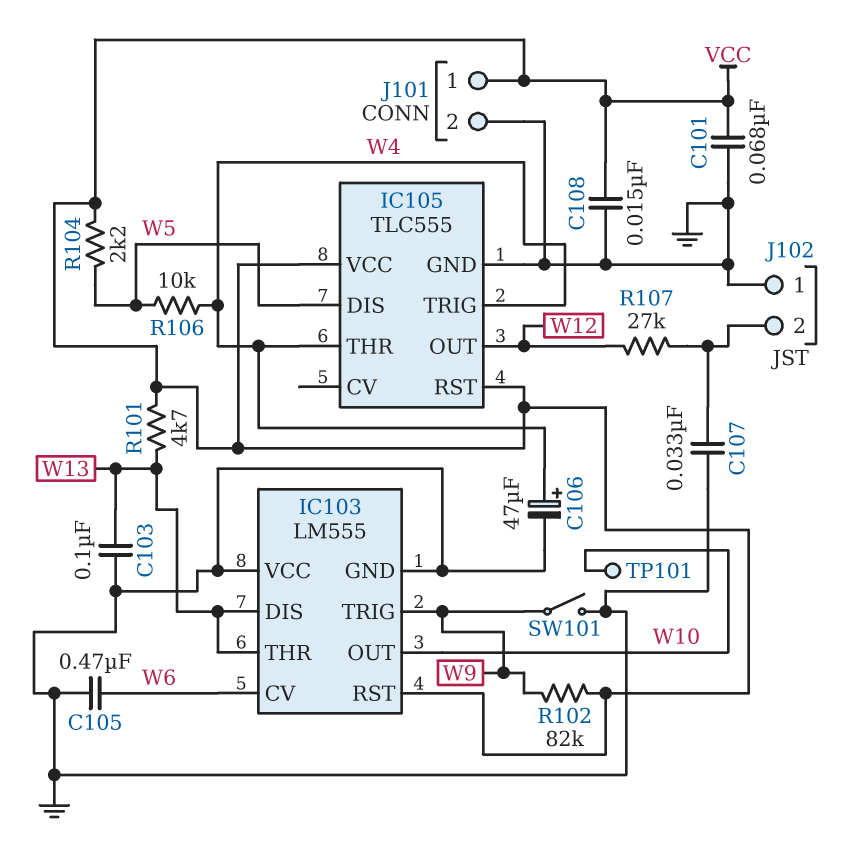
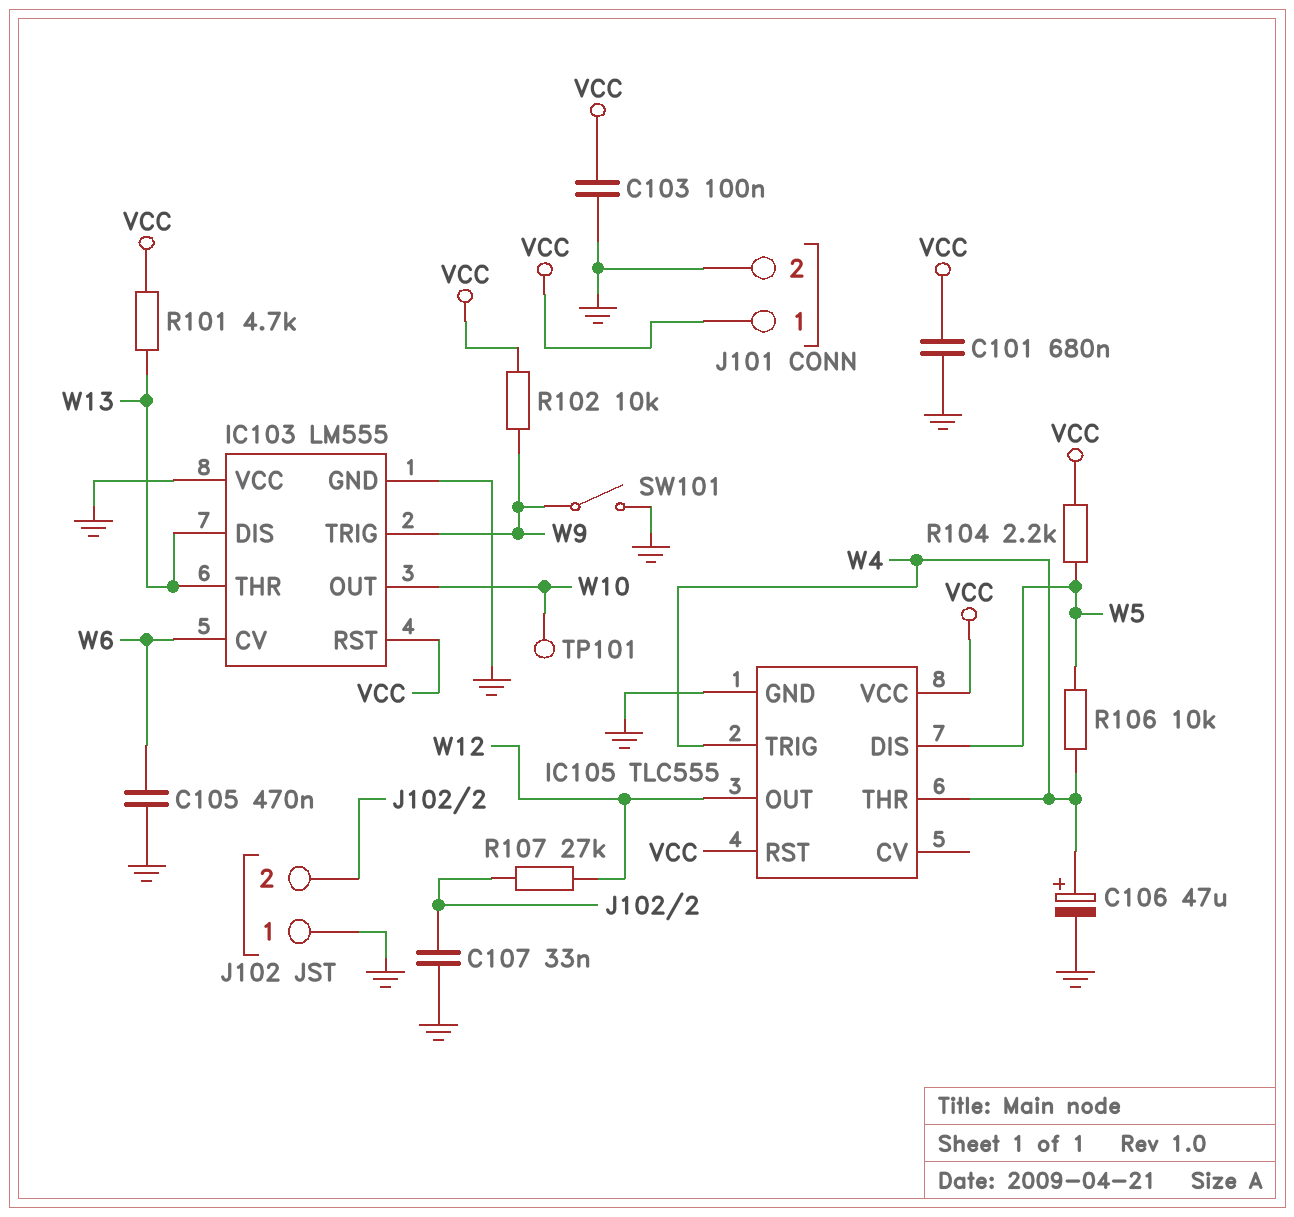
C101: 68nF (GND, VCC) -> 680nF (GND, VCC)
C103: 100nF (GND, W13) -> 100nF (GND, VCC)
C108: 15nF (GND, VCC) -> none
R102: 82k (VCC, W9) -> 10k (VCC, W9)

